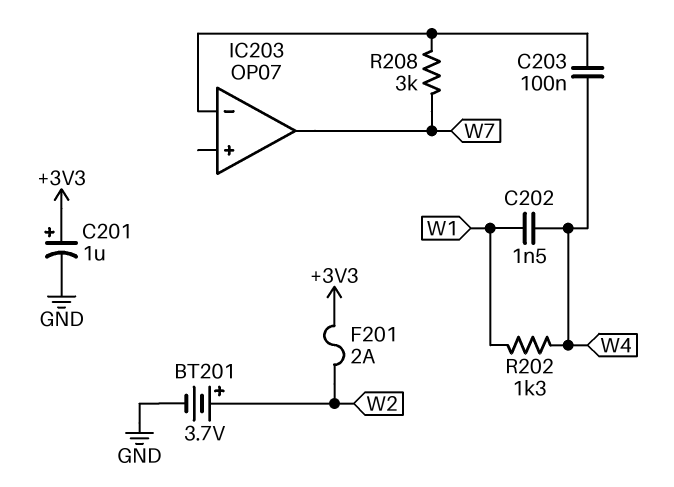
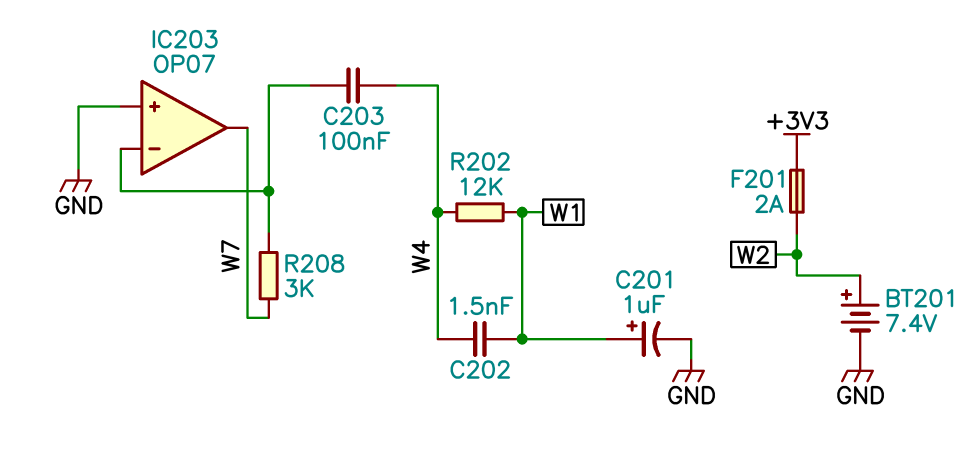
BT201: 3.7V (plus W2, minus GND) -> 7.4V (plus W2, minus GND)
C201: 1uF (plus +3V3, minus GND) -> 1uF (plus W1, minus GND)
IC203 pin in+: none -> GND
R202: 1.3k (W1, W4) -> 12k (W1, W4)

